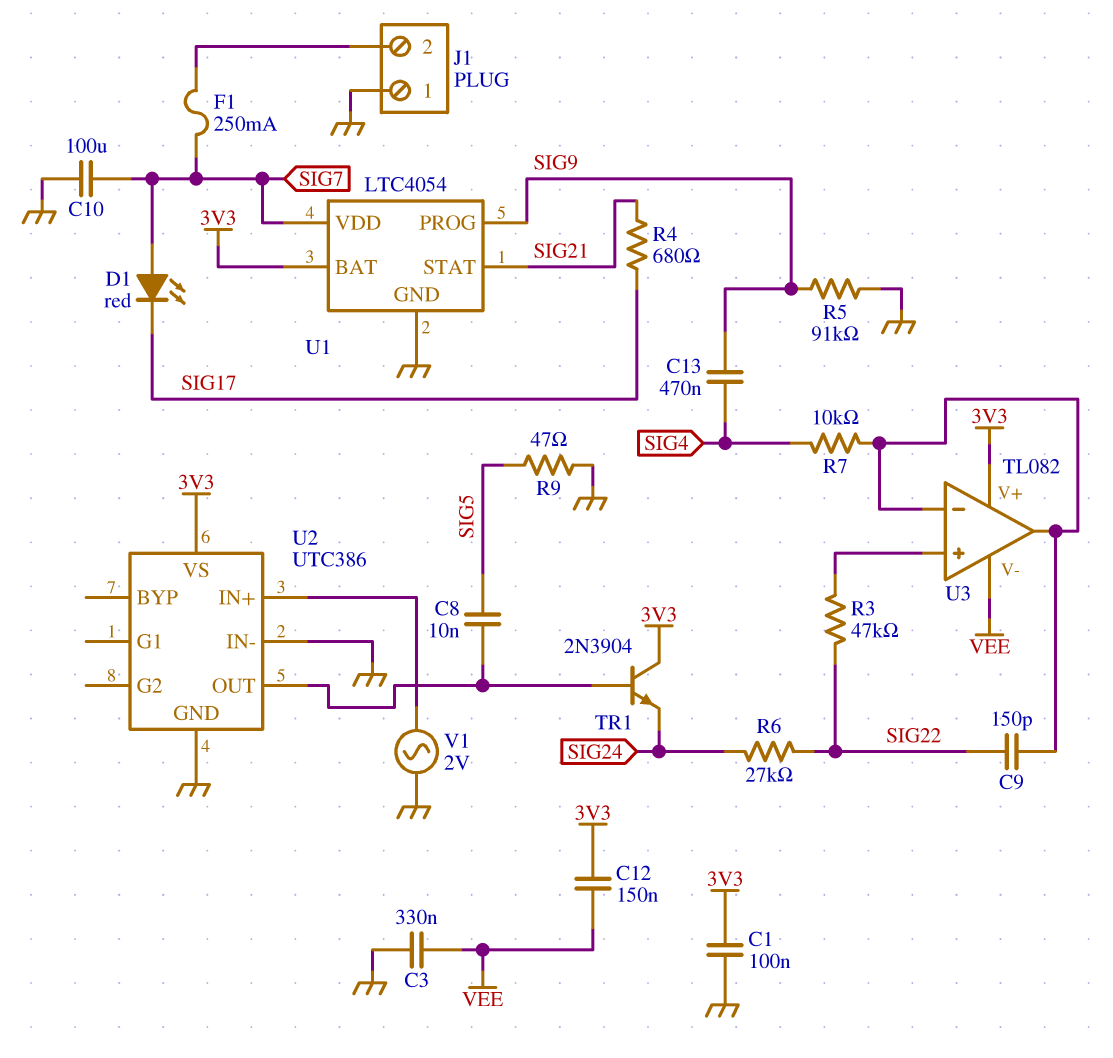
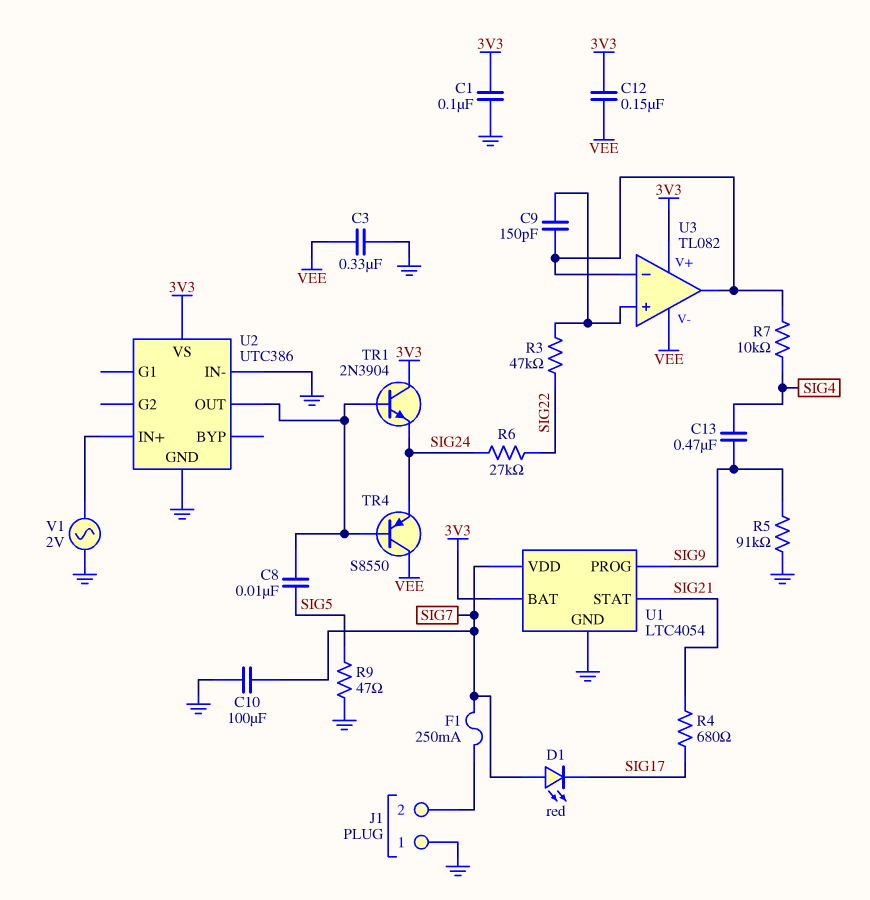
C9: 150pF (SIG22, U3/in-) -> 150pF (U3/in+, U3/in-)
TR4: none -> PNP S8550 (B U2/OUT, C VEE, E SIG24)

